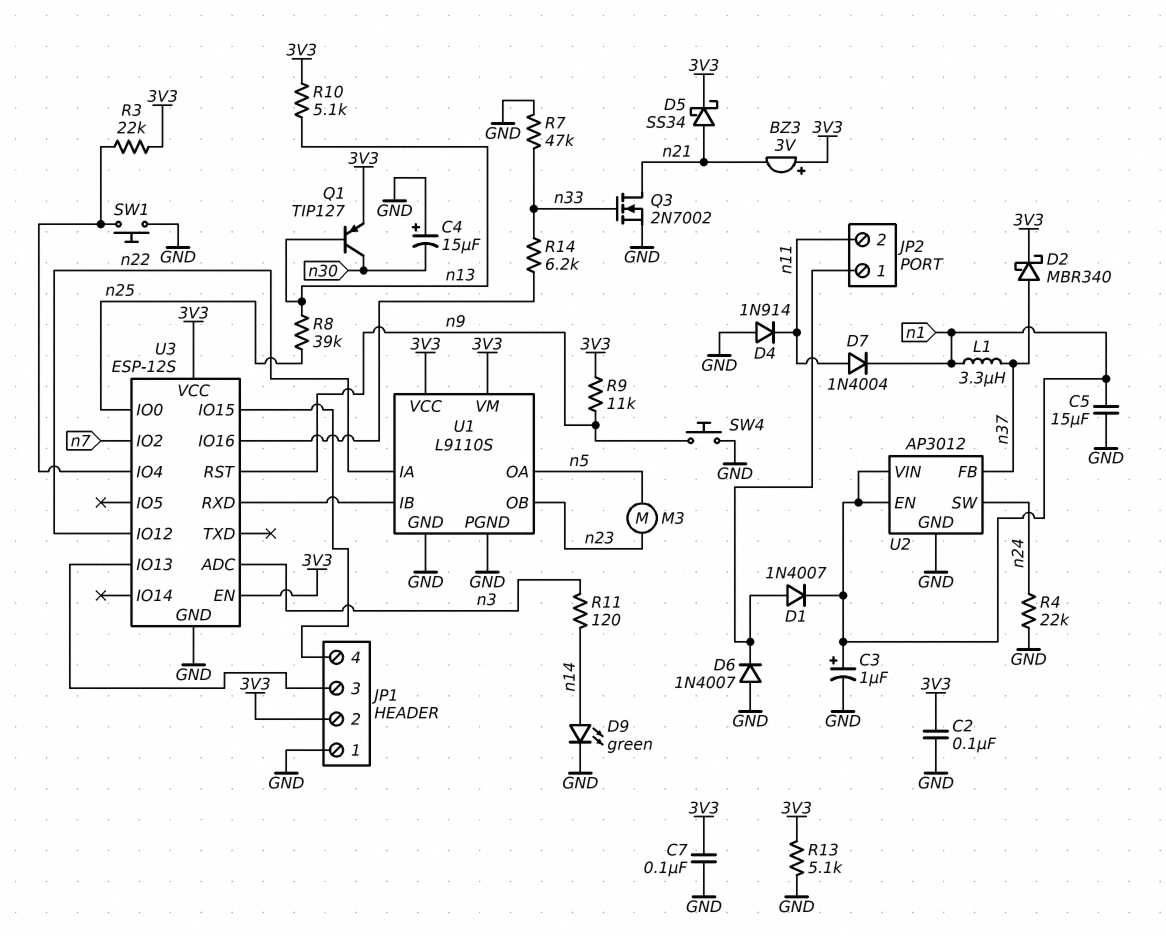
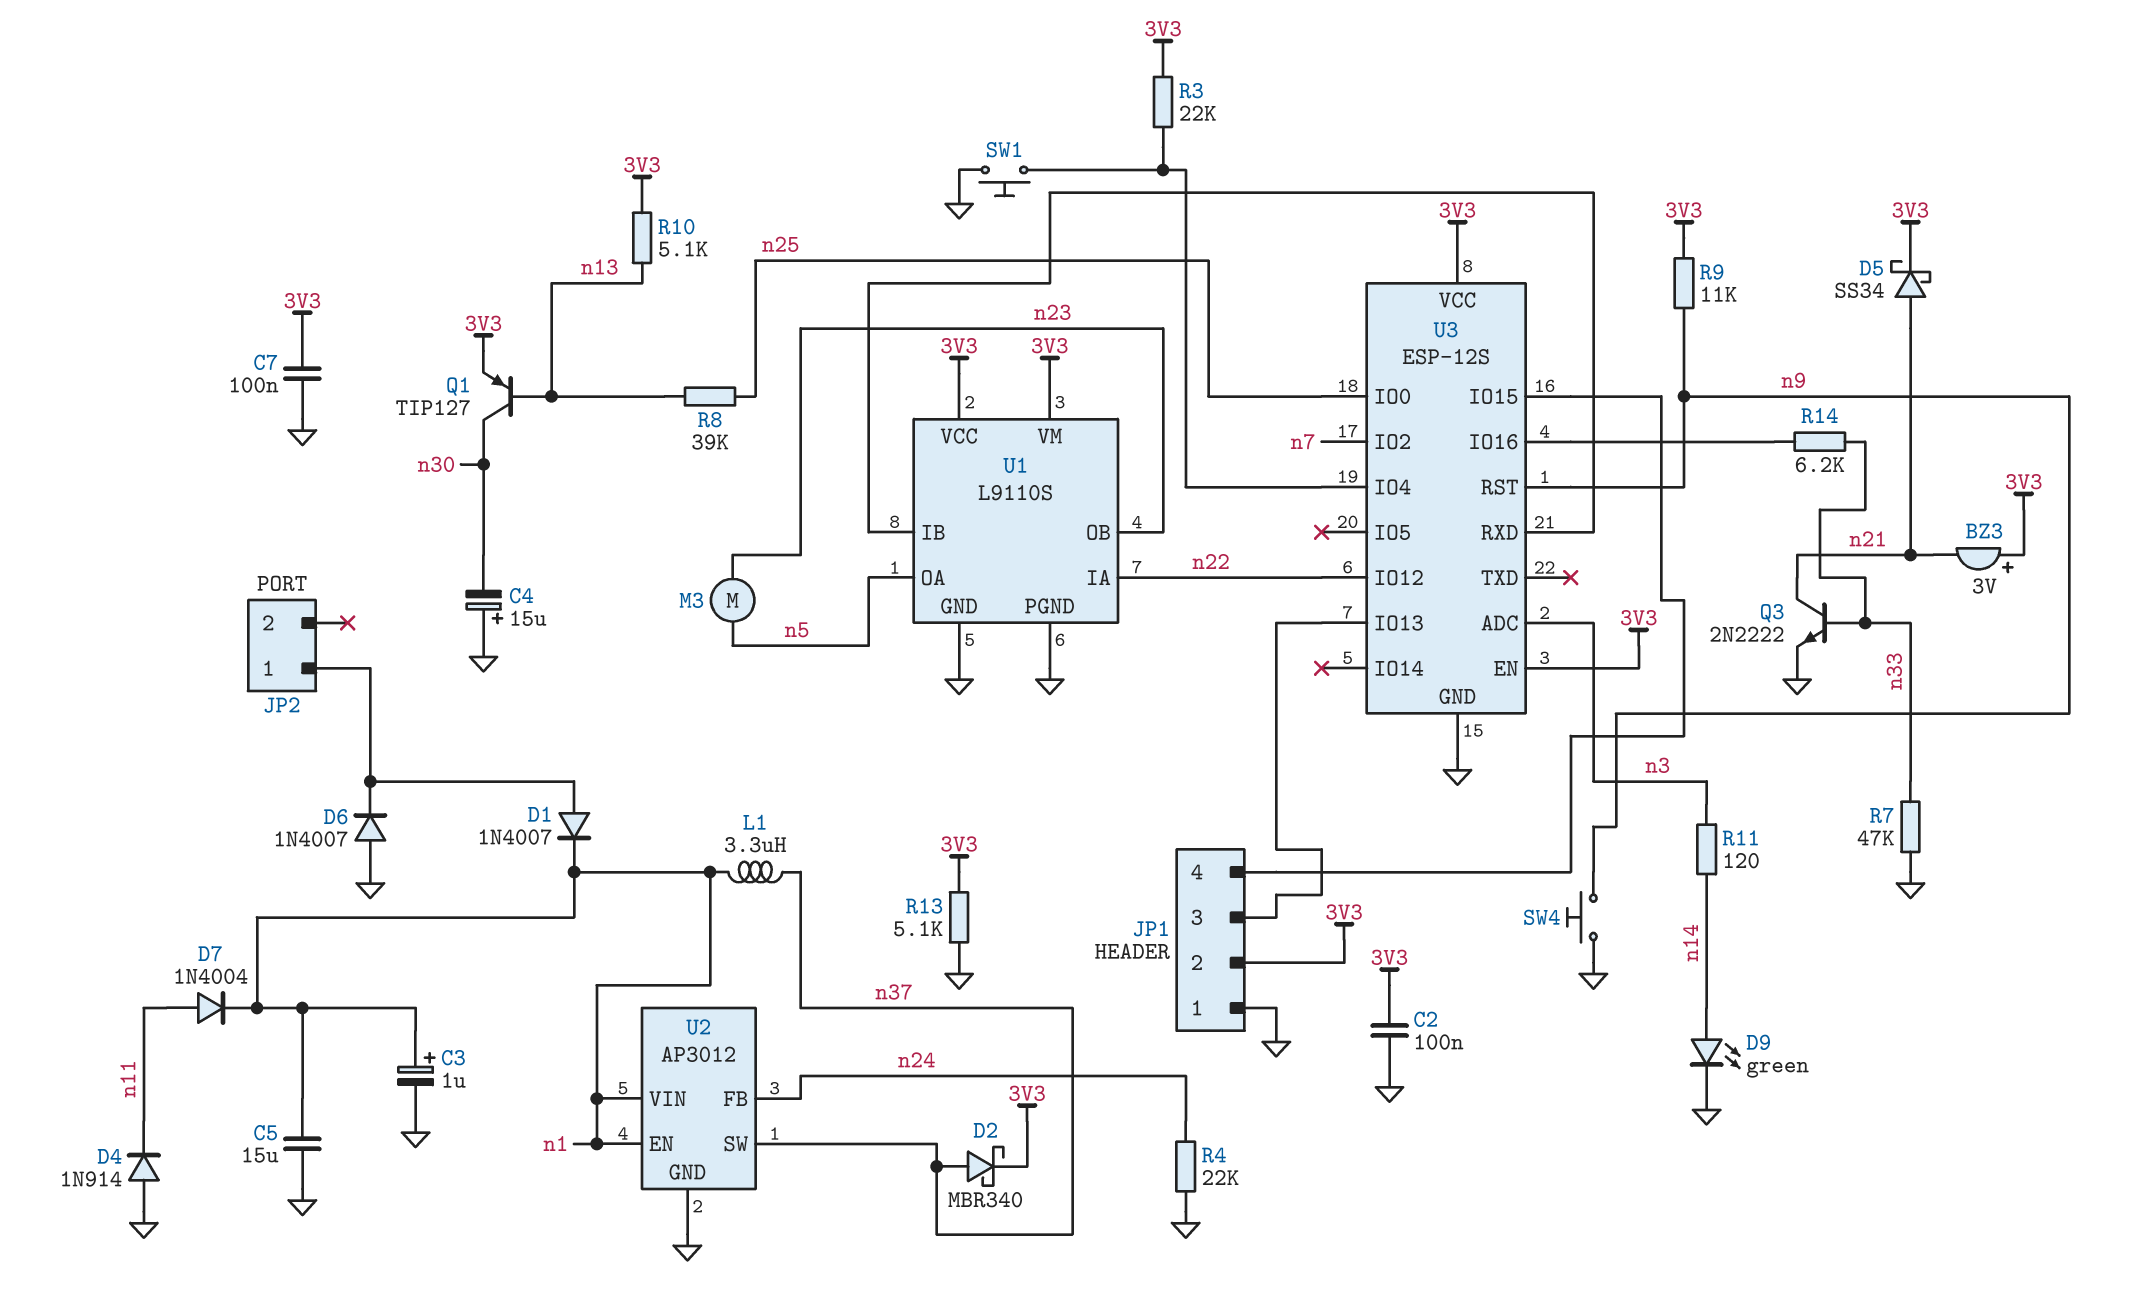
JP2 pin 2: n11 -> none
Q3: NMOS 2N7002 (G n33, D n21, S GND) -> NPN 2N2222 (B n33, C n21, E GND)
U2 pin FB: n37 -> n24
U2 pin SW: n24 -> n37

